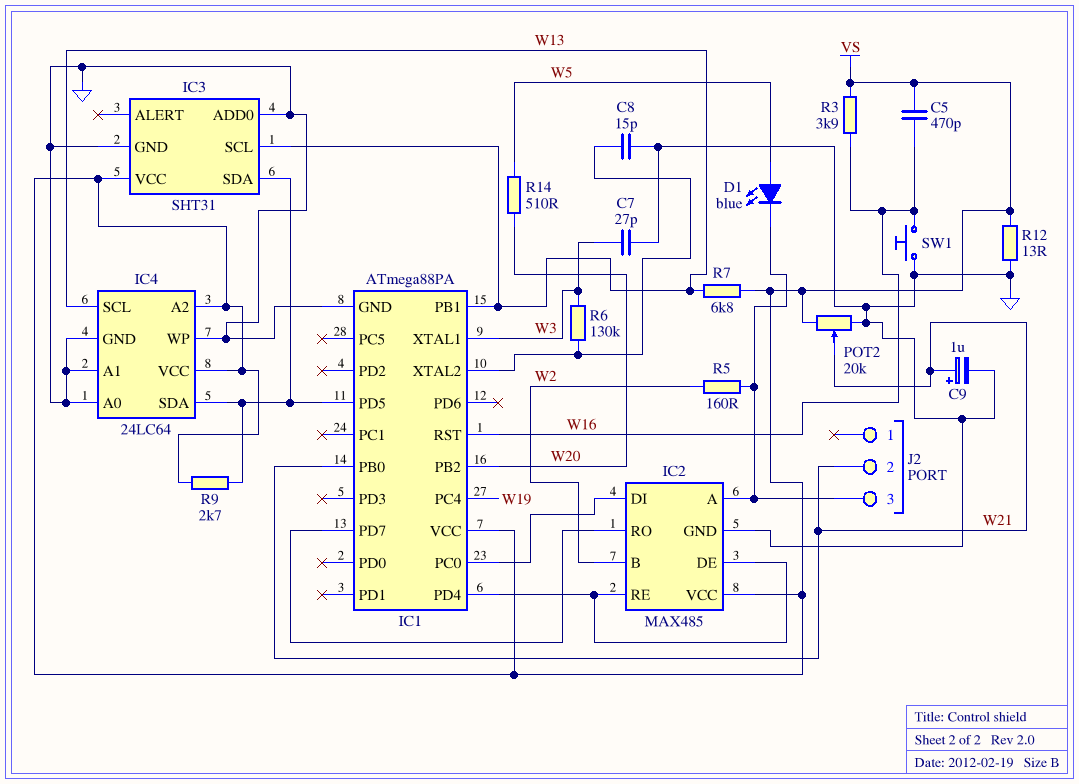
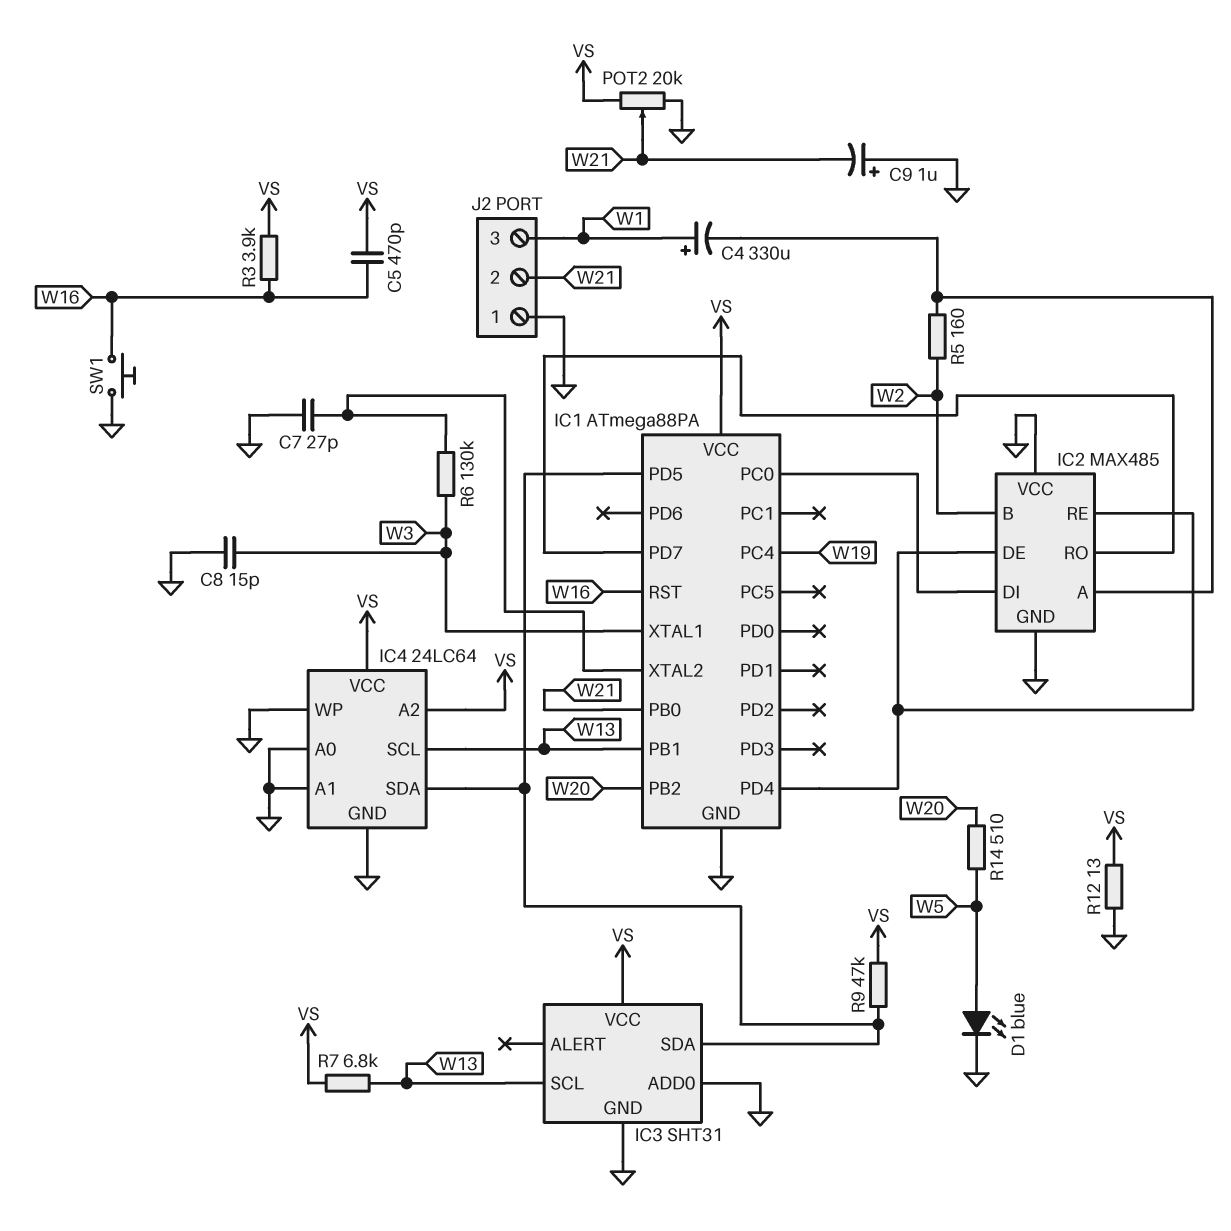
C4: none -> 330uF (plus W1, minus IC2/A)
C7: 27pF (GND, W3) -> 27pF (GND, IC1/XTAL2)
C8: 15pF (GND, IC1/XTAL2) -> 15pF (GND, W3)
C9: 1uF (plus W21, minus GND) -> 1uF (plus GND, minus W21)
D1: LED blue (A W5, K IC2/A) -> LED blue (A W5, K GND)
IC2 pin VCC: VS -> GND
J2 pin 1: none -> GND
J2 pin 3: IC2/A -> W1
R9: 2.7k (IC1/PD5, VS) -> 47k (IC1/PD5, VS)

